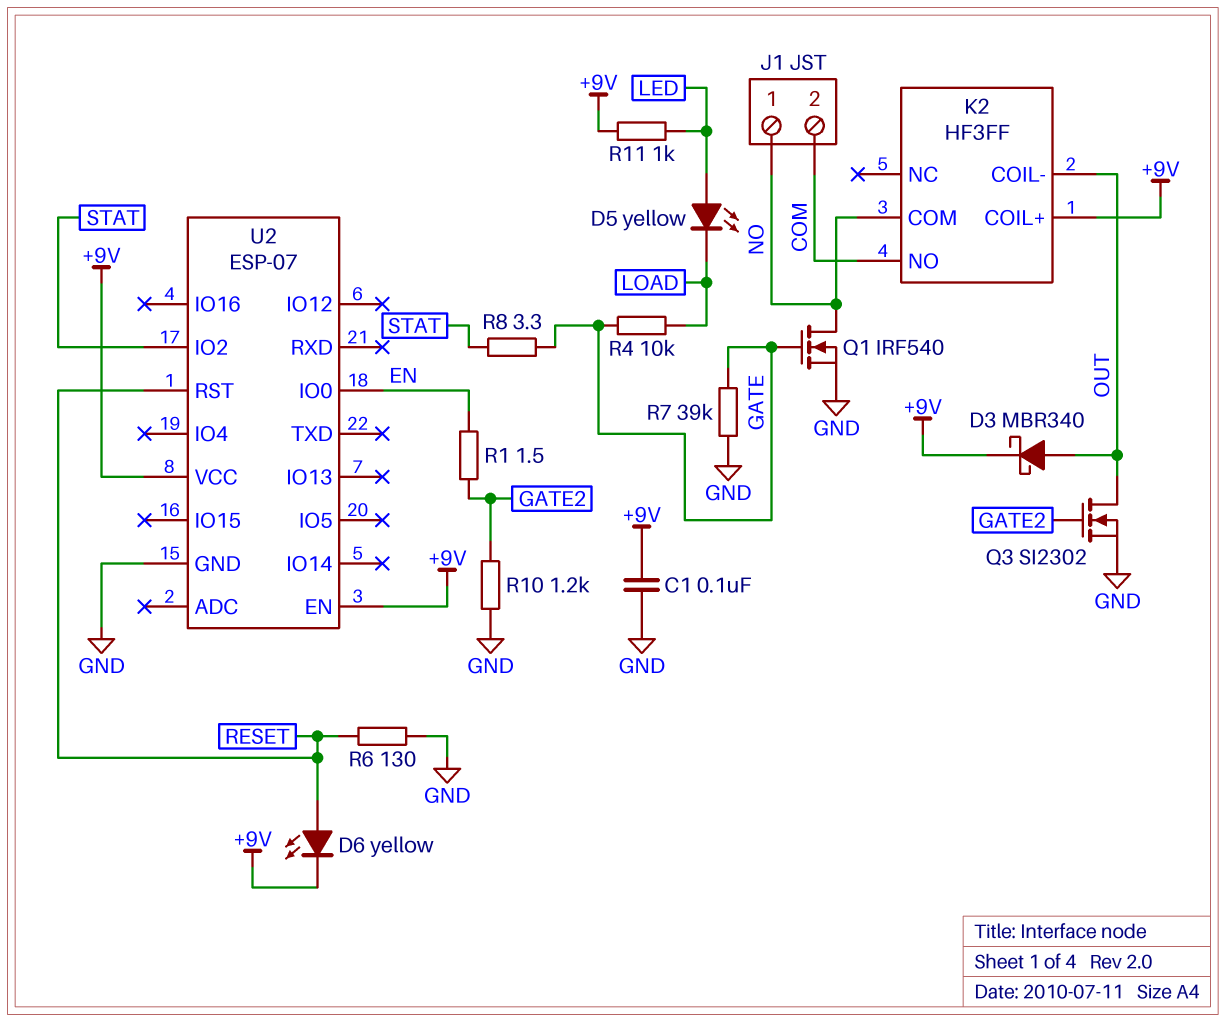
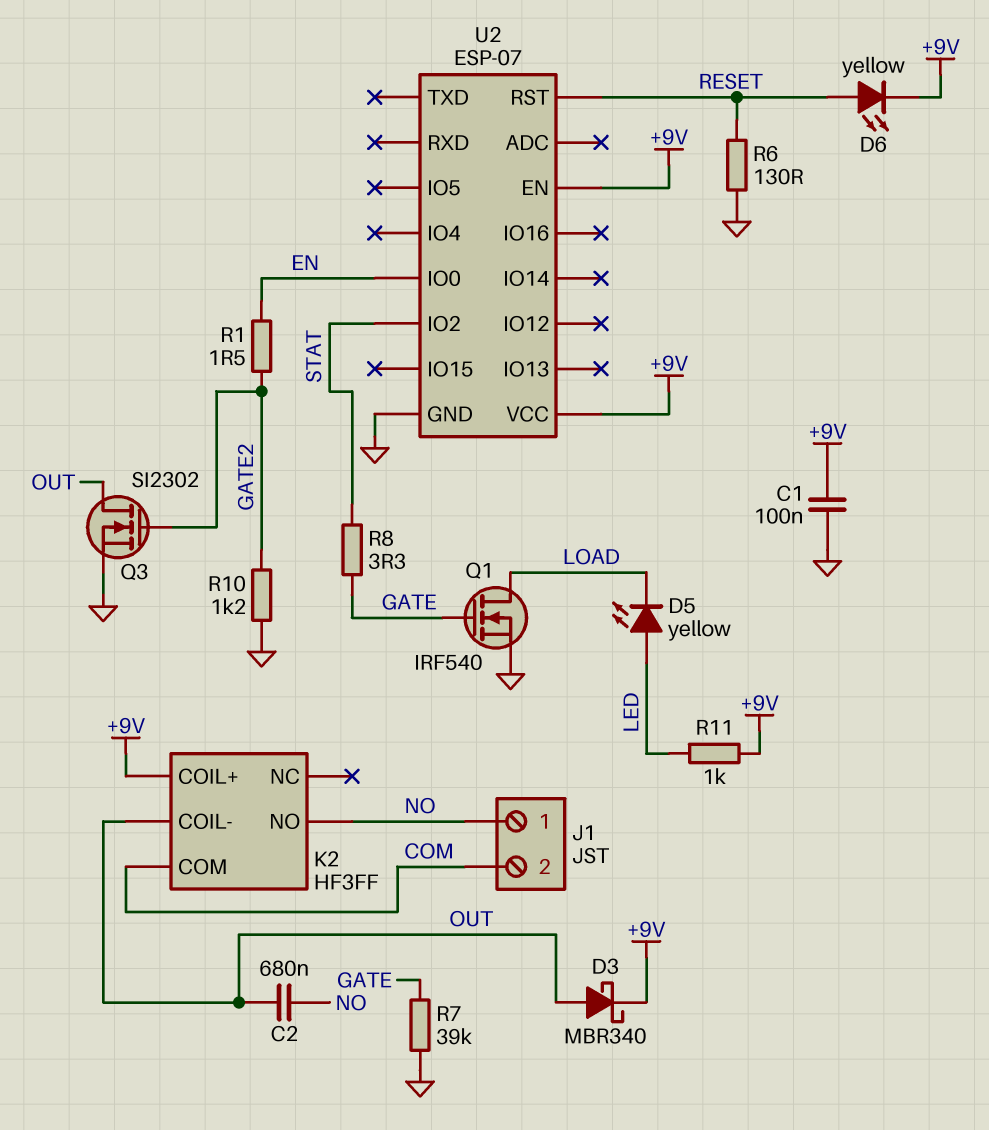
C2: none -> 680nF (NO, OUT)
K2 pin COM: NO -> COM
K2 pin NO: COM -> NO
Q1: NMOS IRF540 (G GATE, D NO, S GND) -> NMOS IRF540 (G GATE, D LOAD, S GND)
R4: 10k (GATE, LOAD) -> none

